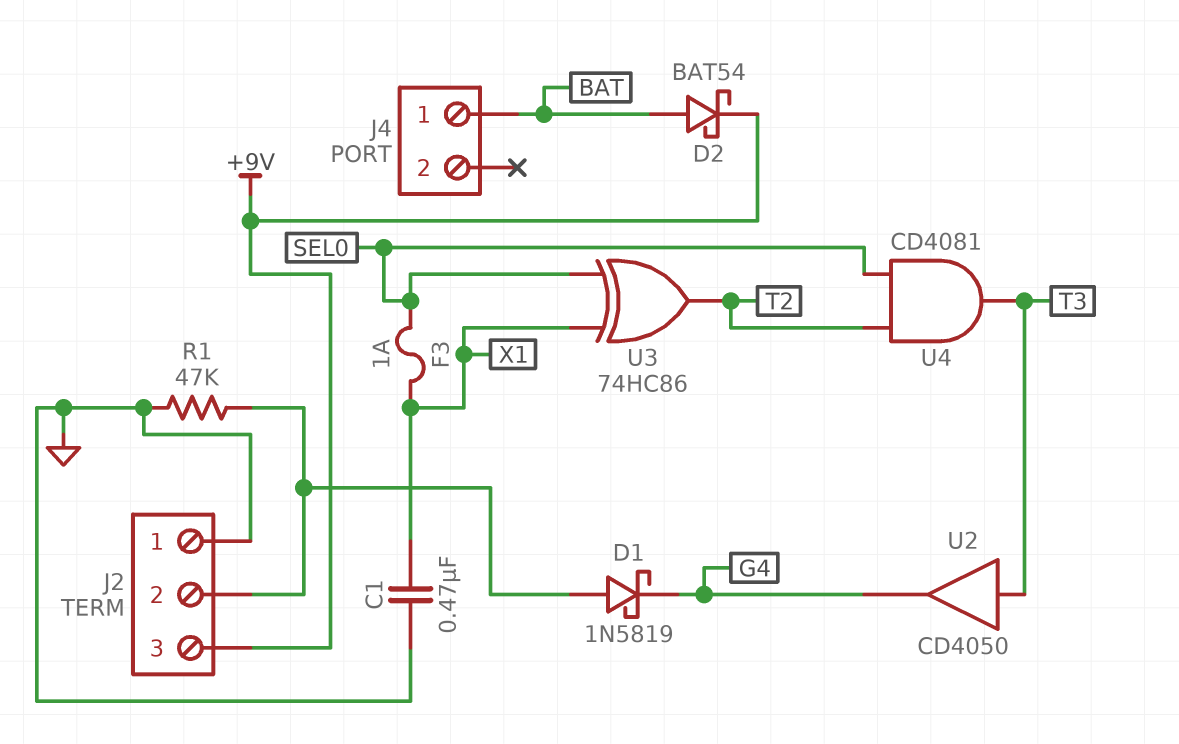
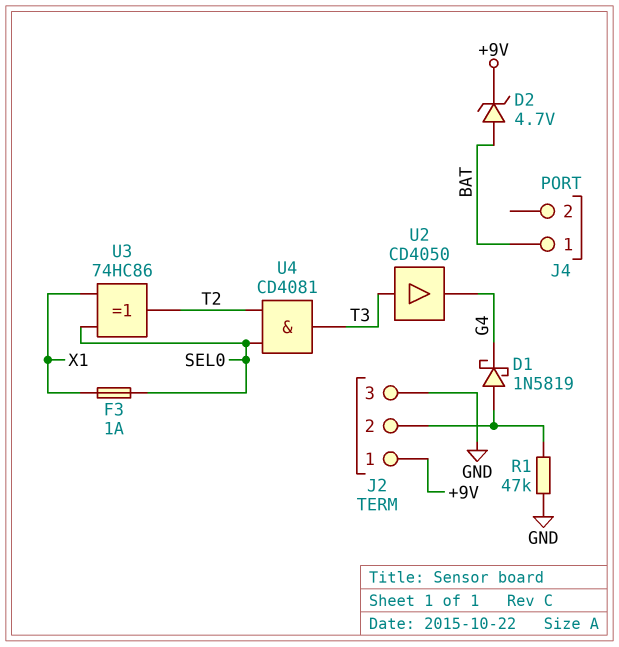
C1: 470nF (GND, X1) -> none
D2: schottky BAT54 (A BAT, K +9V) -> zener 4.7V (A BAT, K +9V)
J2 pin 1: GND -> +9V
J2 pin 3: +9V -> GND

